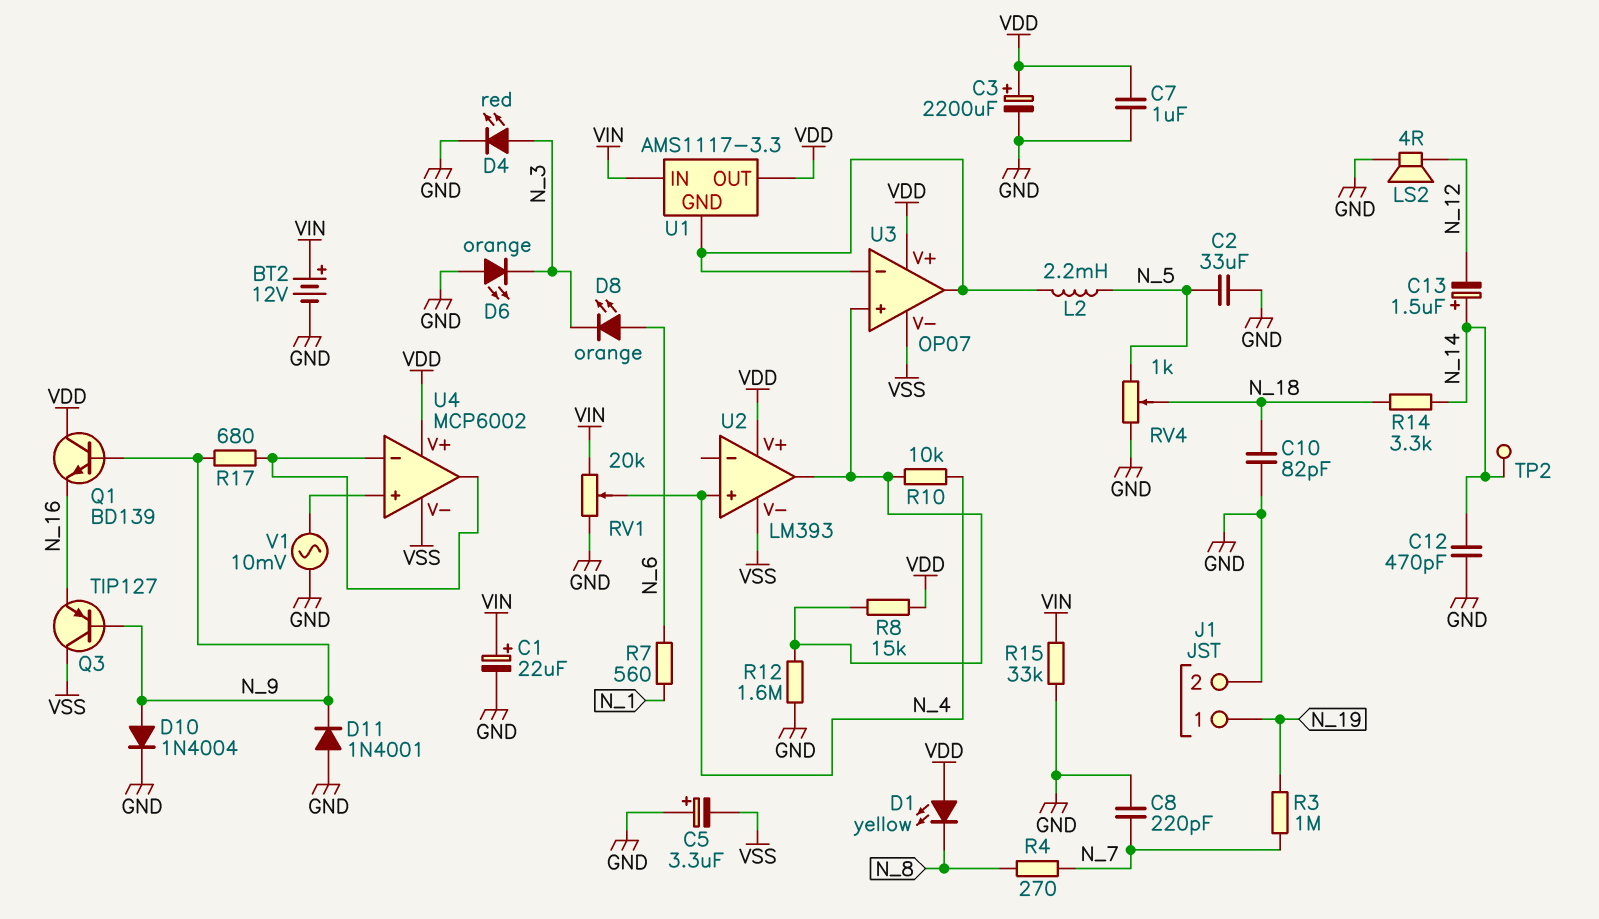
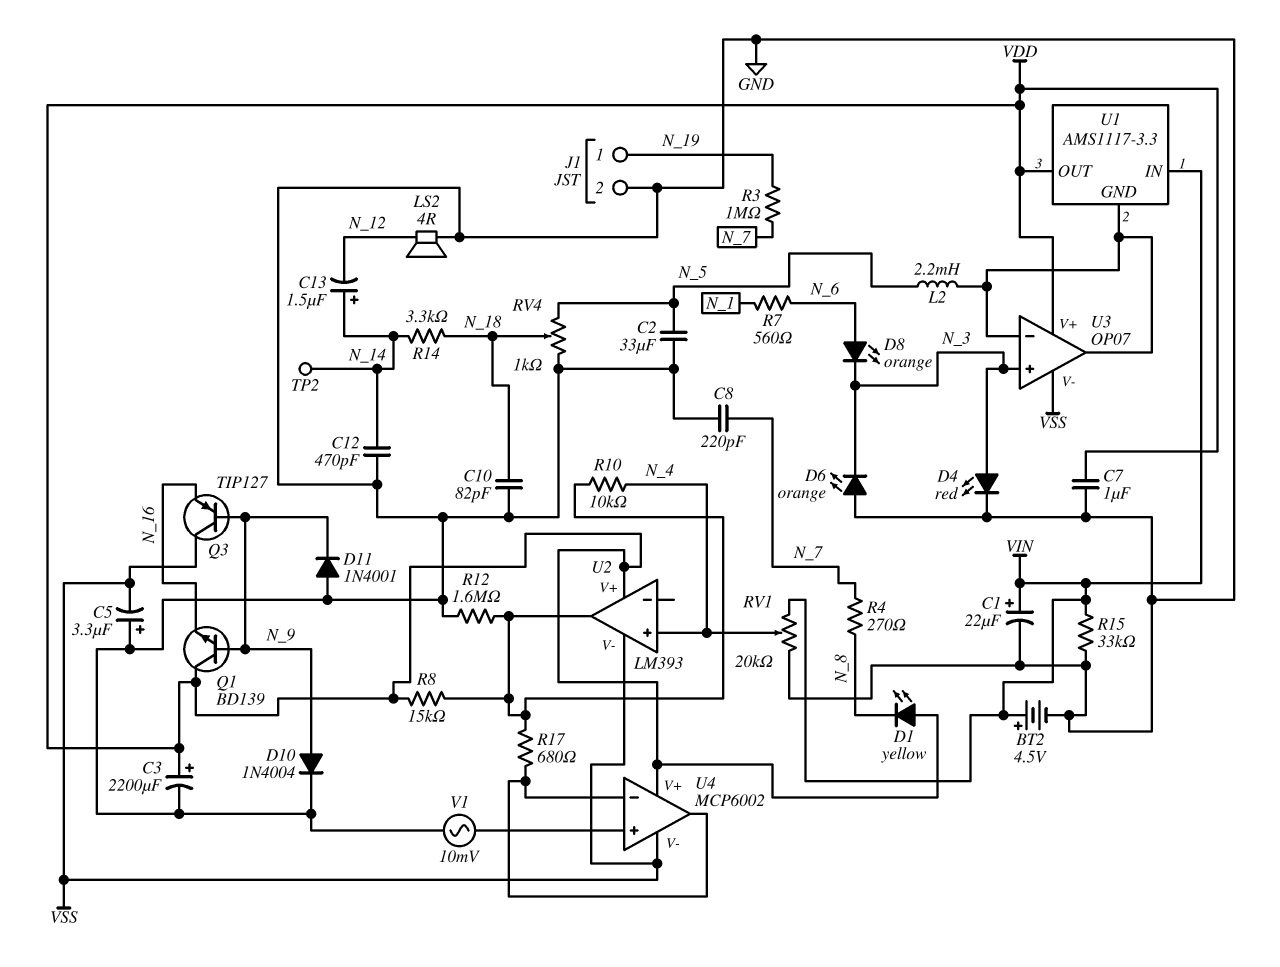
BT2: 12V (plus VIN, minus GND) -> 4.5V (plus VIN, minus GND)
R17: 680 (N_9, U4/in-) -> 680 (U2/out, U4/in-)
U3 pin in+: U2/out -> N_3

